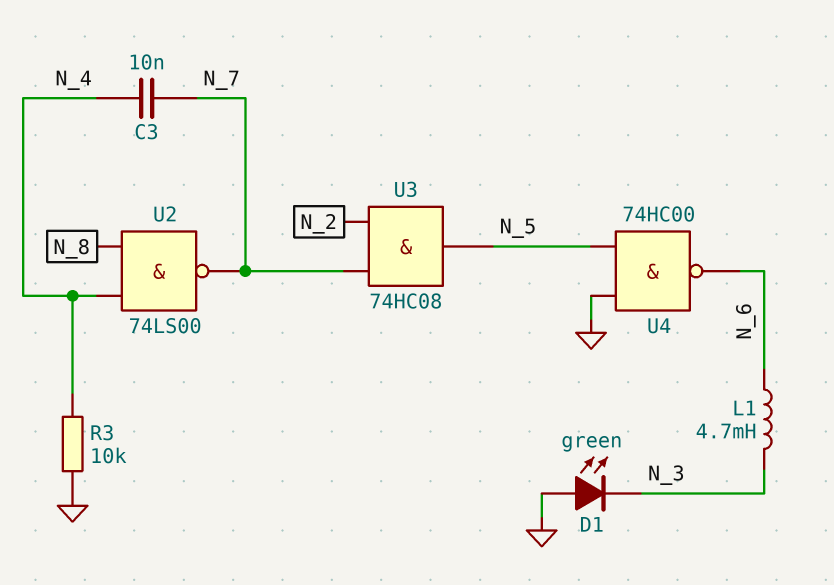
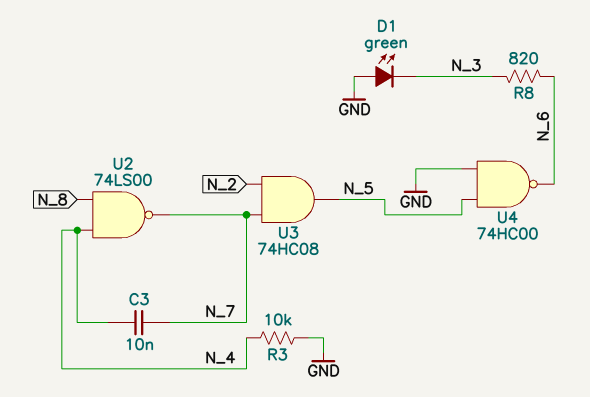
L1: 4.7mH (N_3, N_6) -> none
R8: none -> 820 (N_3, N_6)

